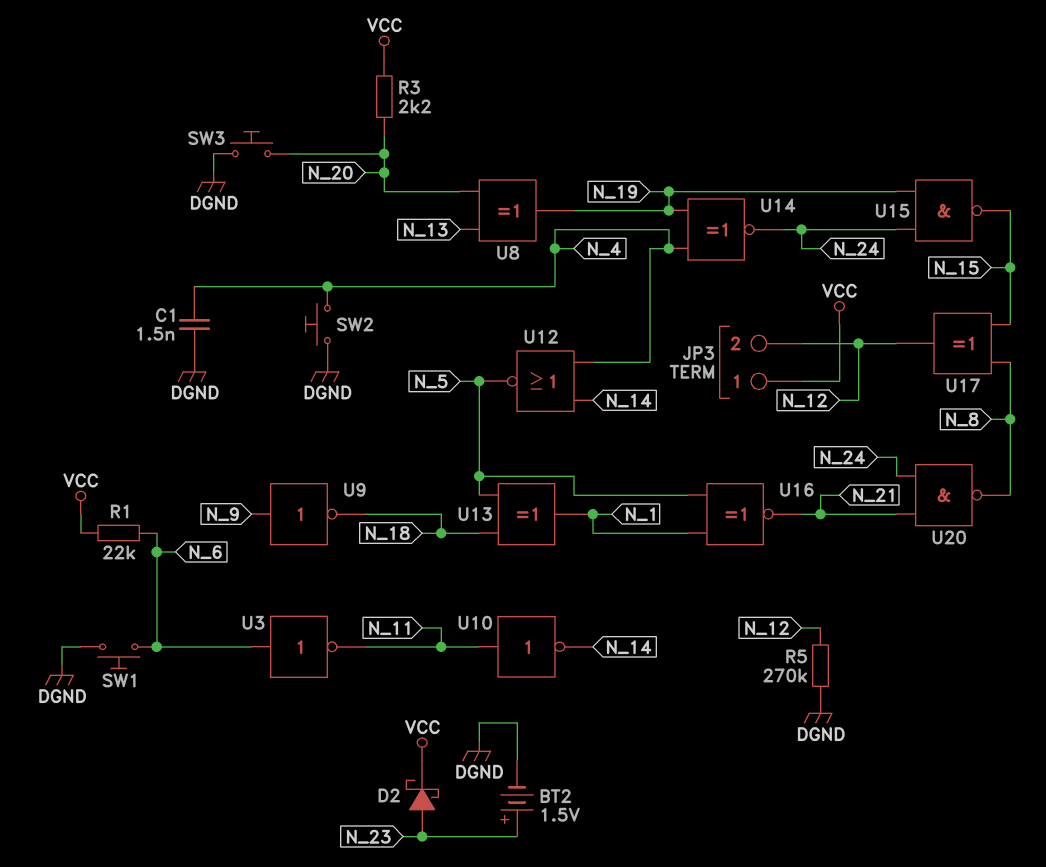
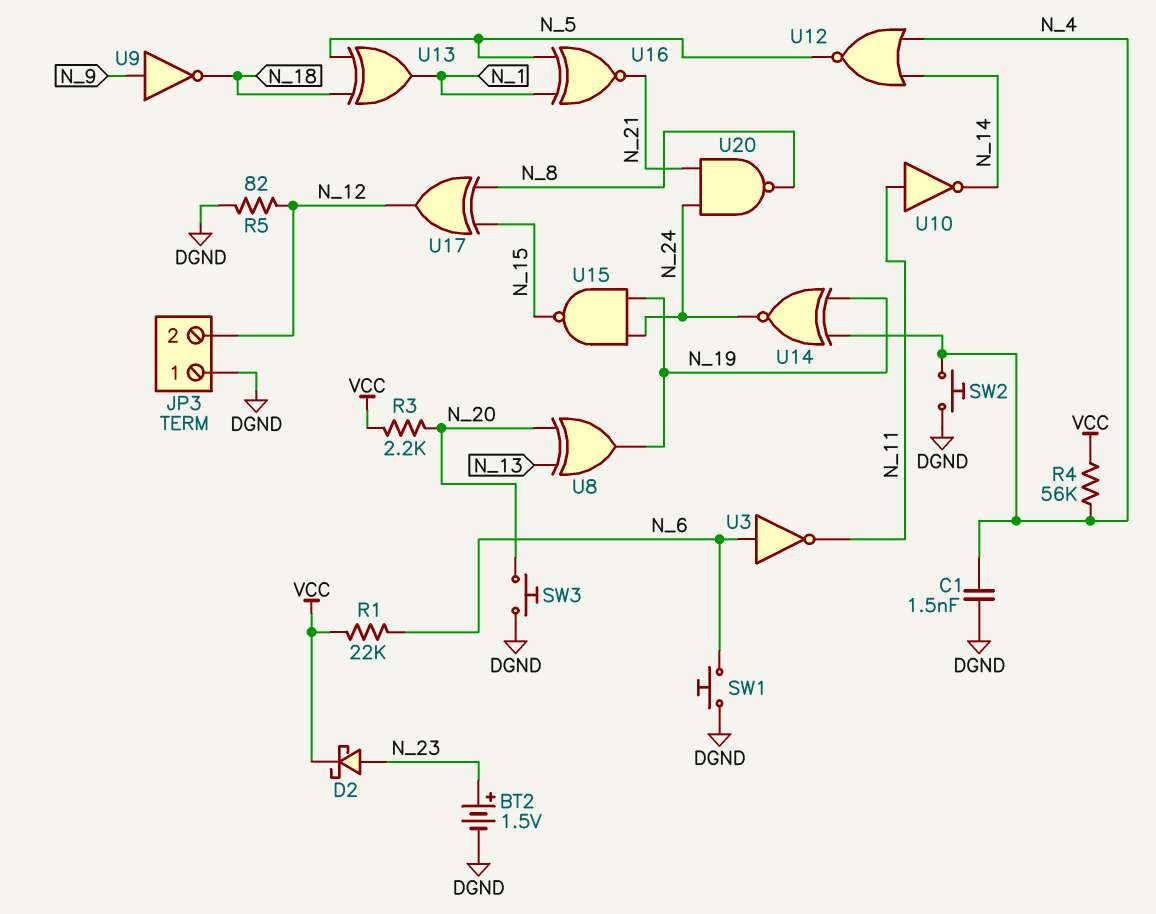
JP3 pin 1: VCC -> DGND
R4: none -> 56k (N_4, VCC)
R5: 270k (DGND, N_12) -> 82 (DGND, N_12)

